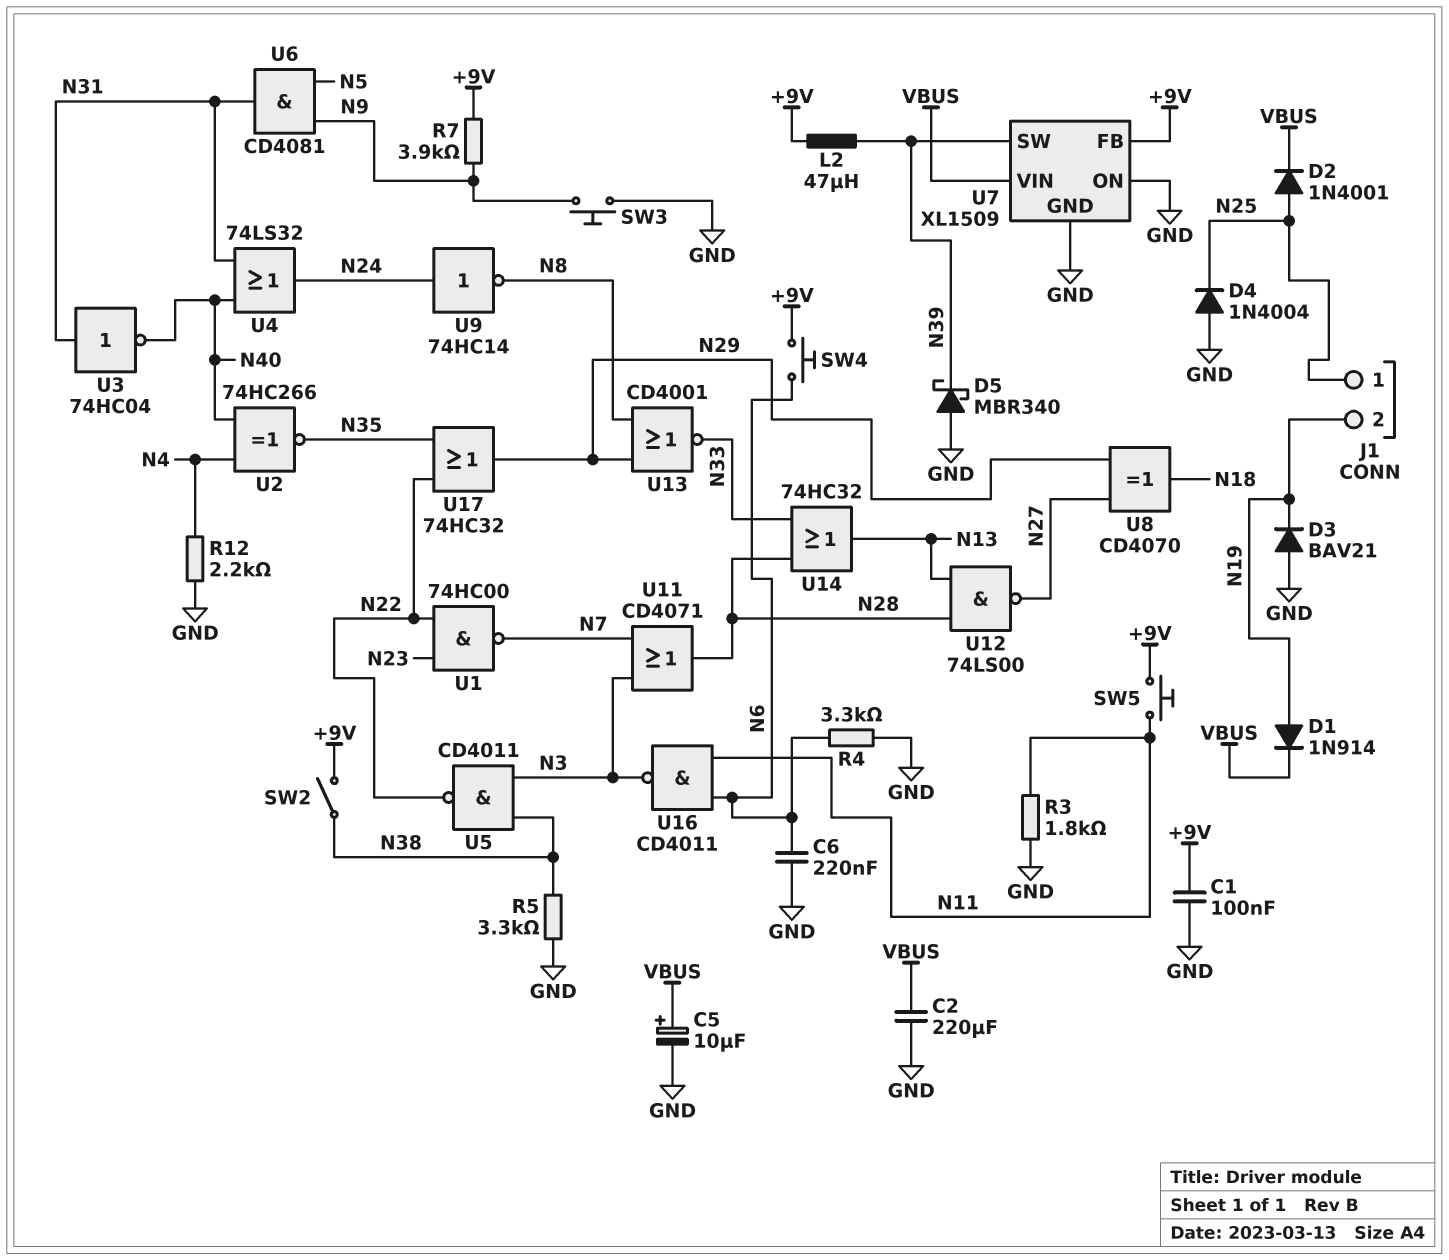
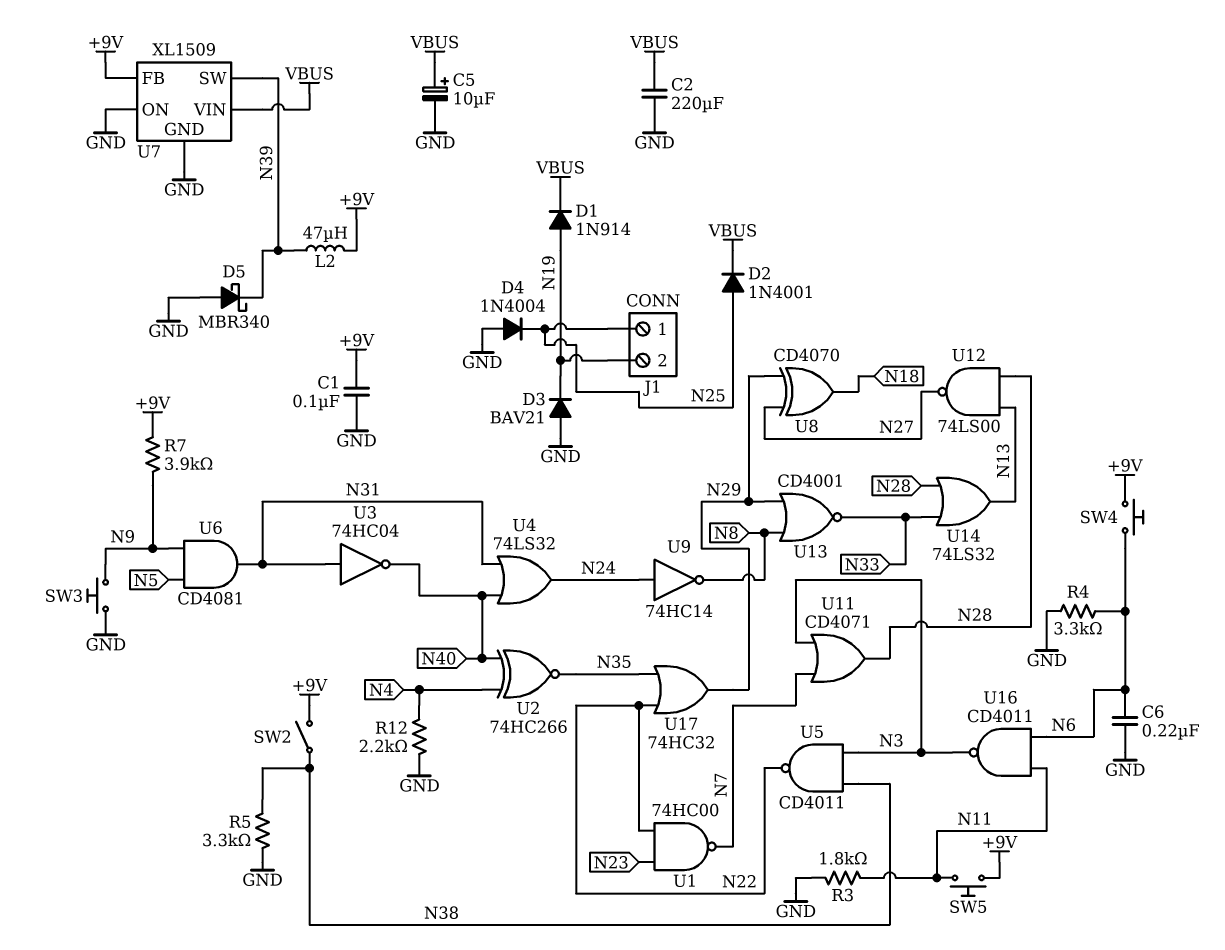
U14: OR 74HC32 (in N28, in N33, out N13) -> OR 74LS32 (in N28, in N33, out N13)

